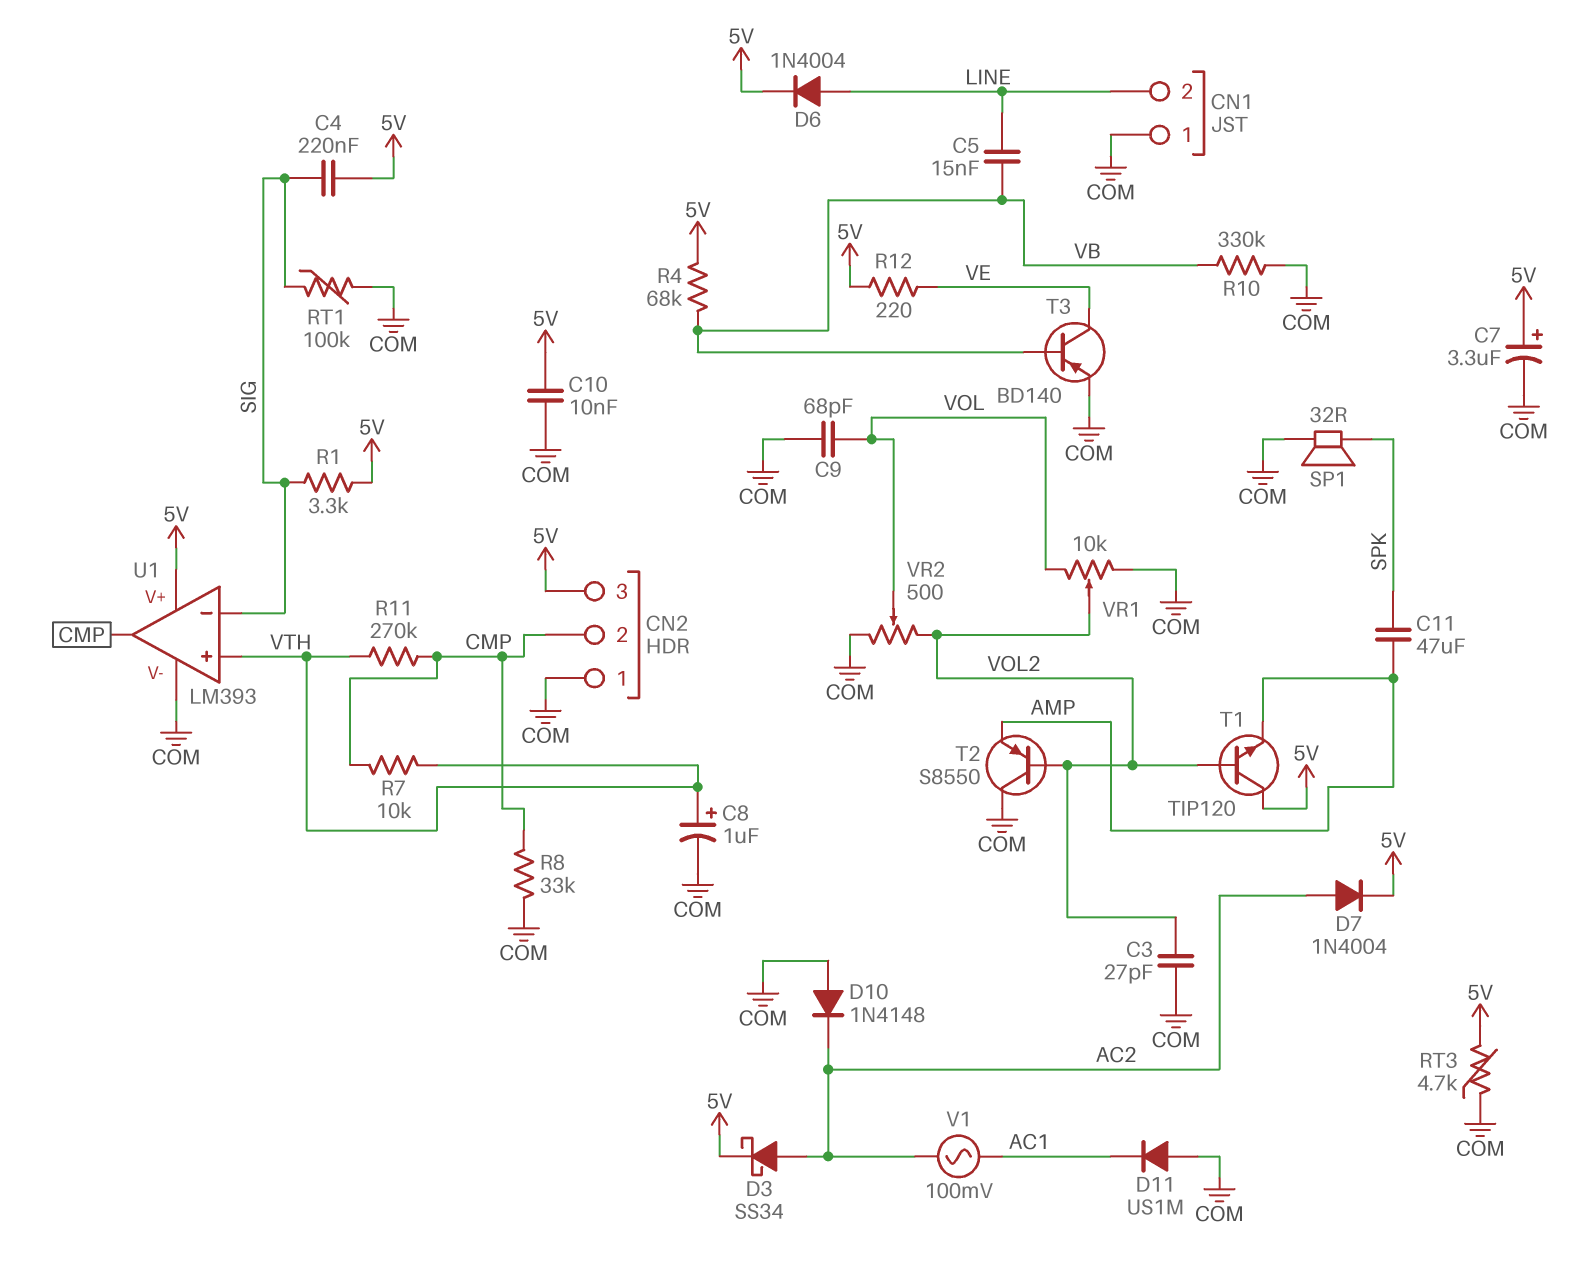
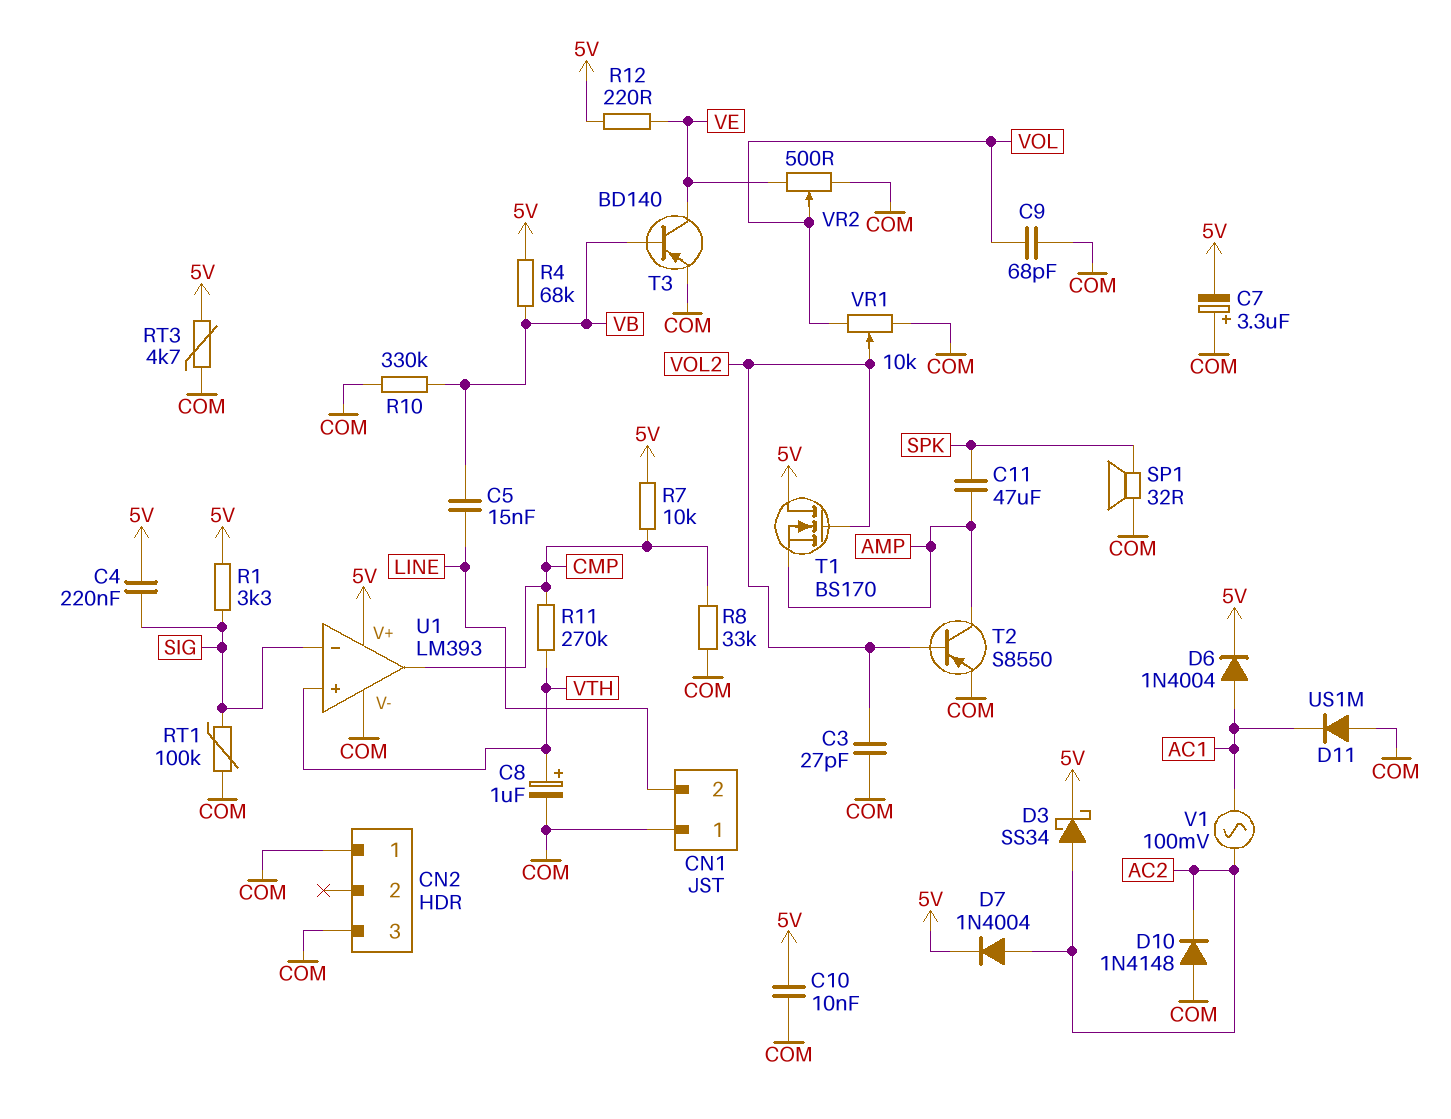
C7: 3.3uF (plus 5V, minus COM) -> 3.3uF (plus COM, minus 5V)
CN2 pin 2: CMP -> none
CN2 pin 3: 5V -> COM
D6: diode 1N4004 (A LINE, K 5V) -> diode 1N4004 (A AC1, K 5V)
R7: 10k (CMP, VTH) -> 10k (5V, CMP)
T1: NPN TIP120 (B VOL2, C 5V, E AMP) -> NMOS BS170 (G VOL2, D 5V, S AMP)
T2: PNP S8550 (B VOL2, C COM, E AMP) -> PNP S8550 (B VOL2, C AMP, E COM)
VR2: 500 (COM, VOL2, wiper VOL) -> 500 (COM, VE, wiper VOL)

